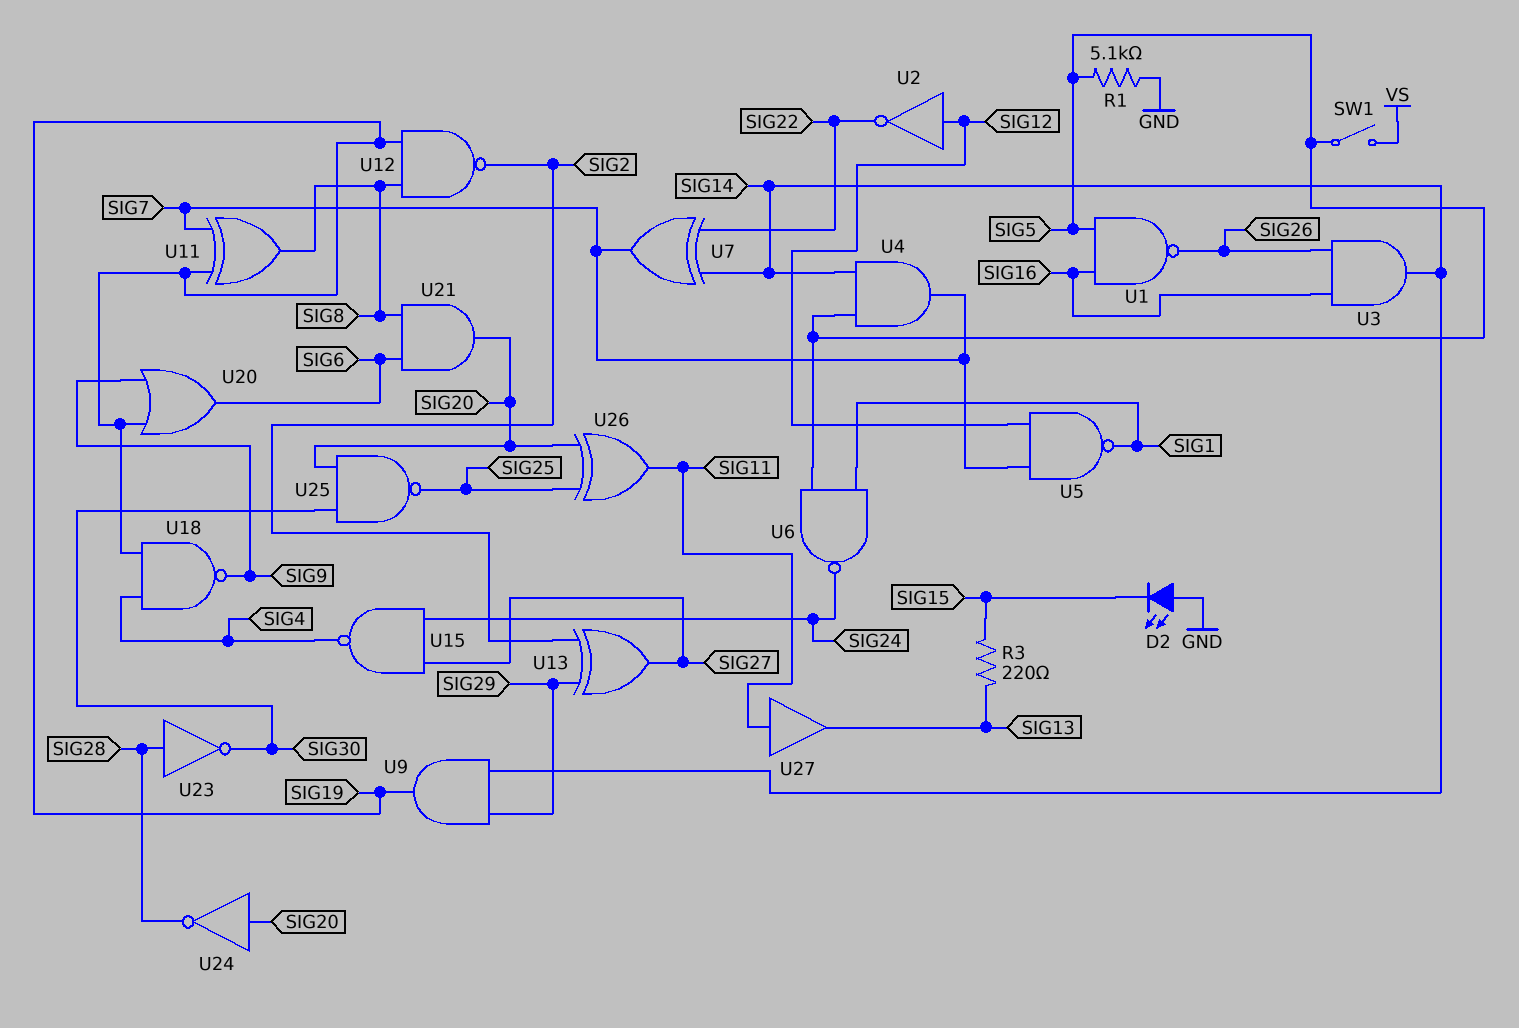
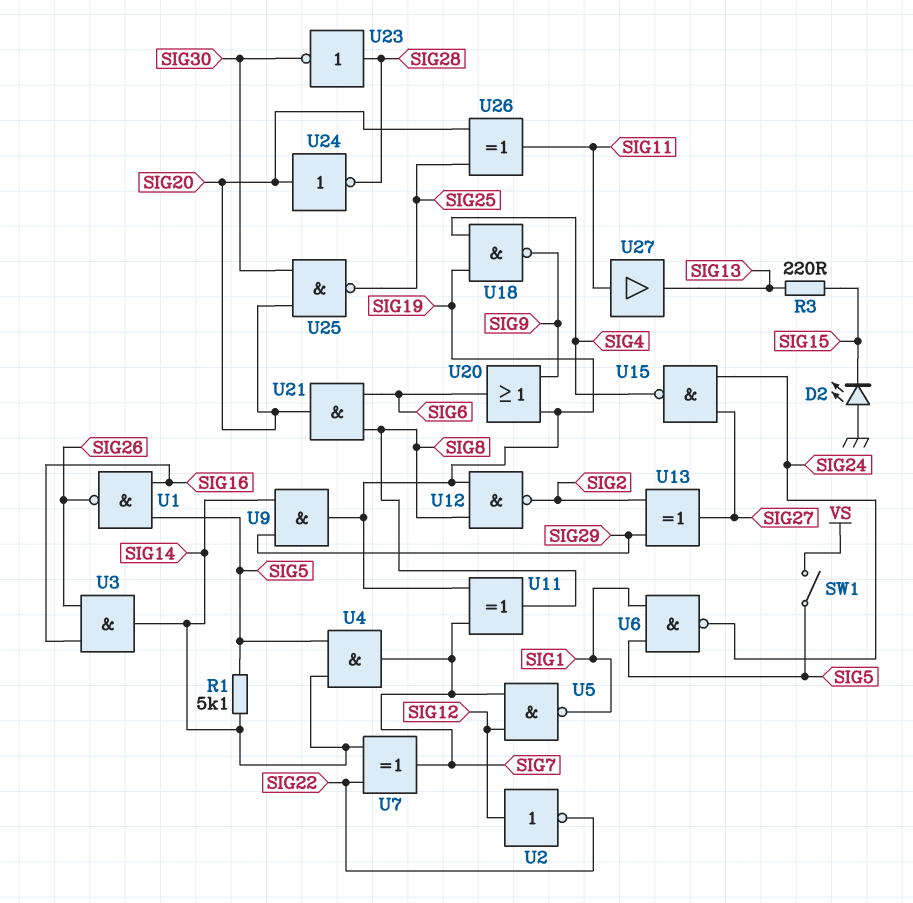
R1: 5.1k (GND, SIG5) -> 5.1k (SIG5, SIG14)

